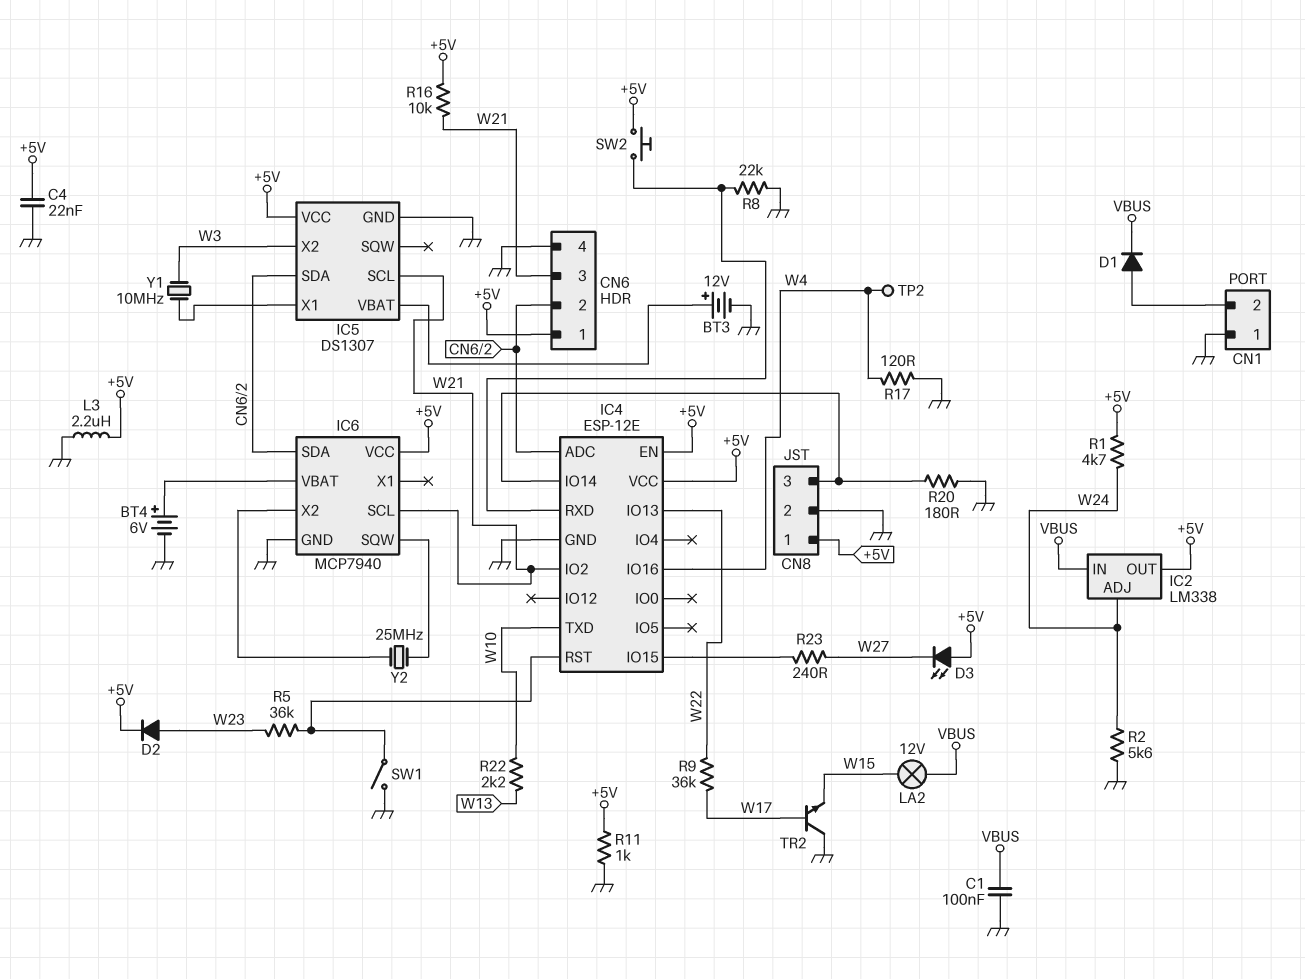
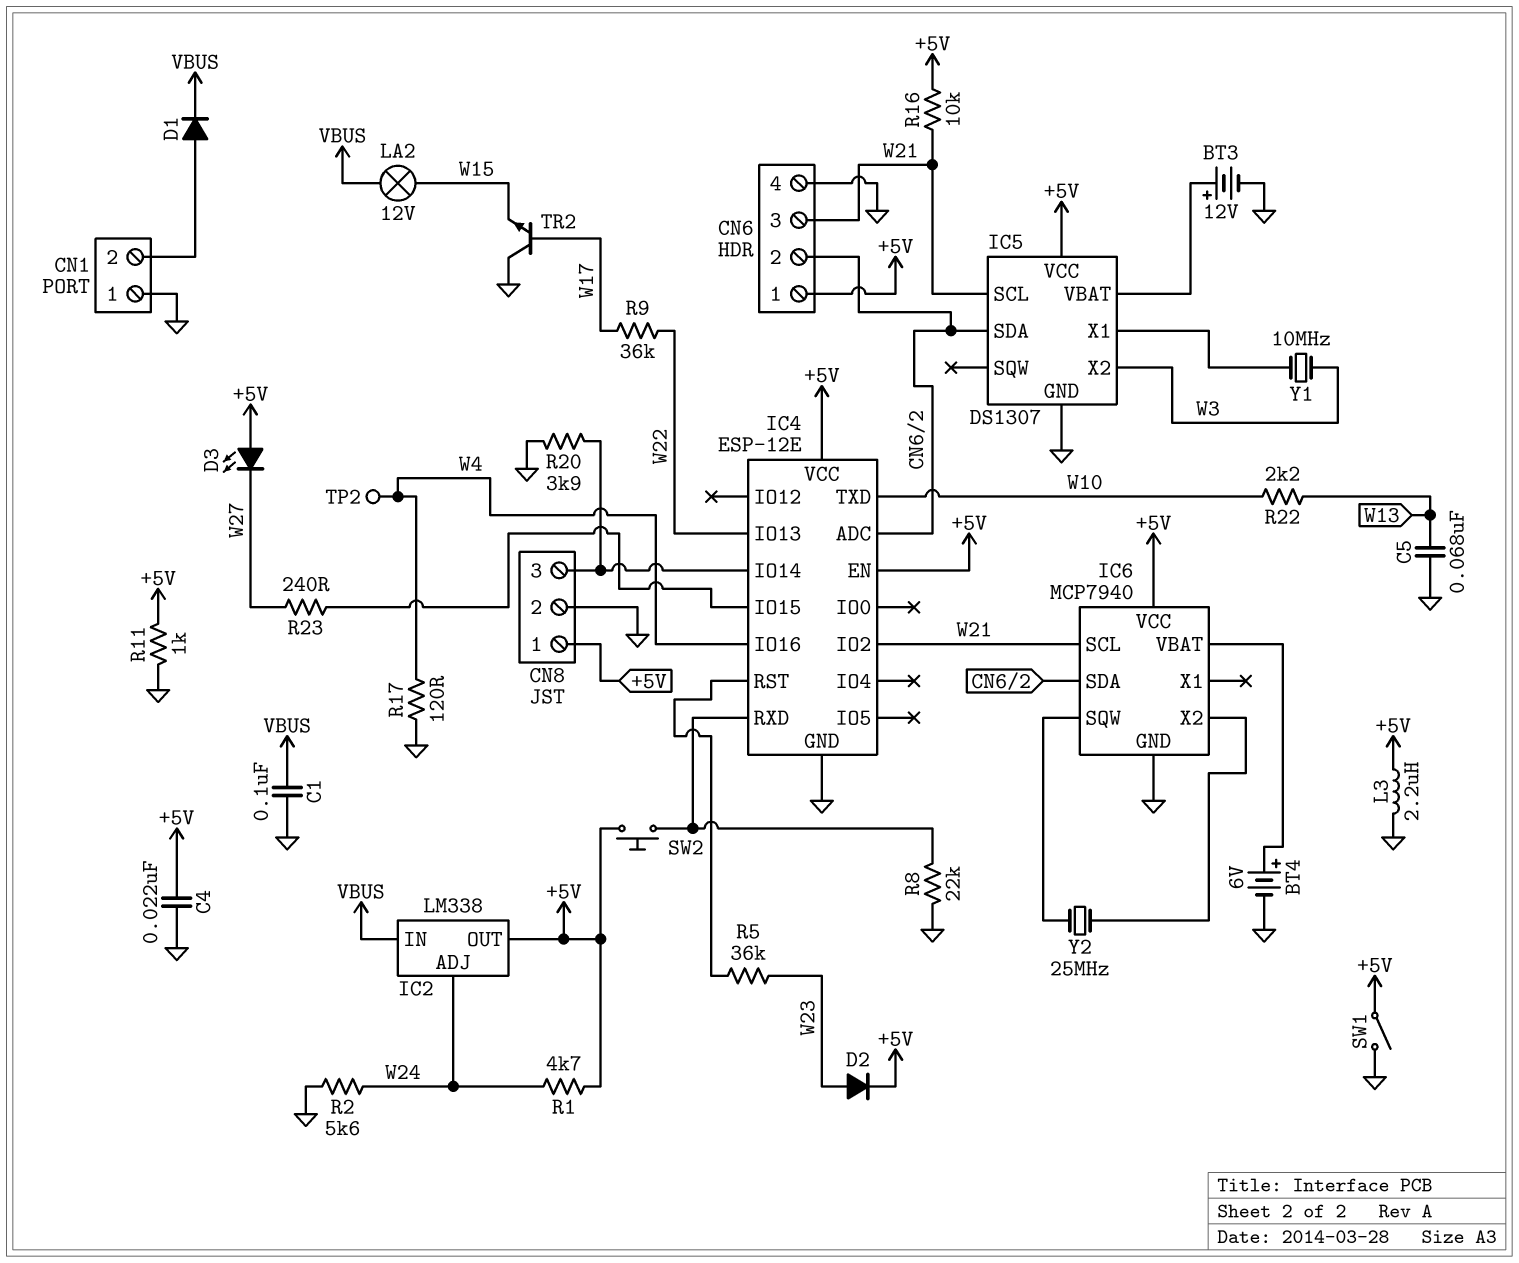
C5: none -> 68nF (GND, W13)
R20: 180 (CN8/3, GND) -> 3.9k (CN8/3, GND)
SW1: switch (GND, IC4/RST) -> switch (+5V, GND)

